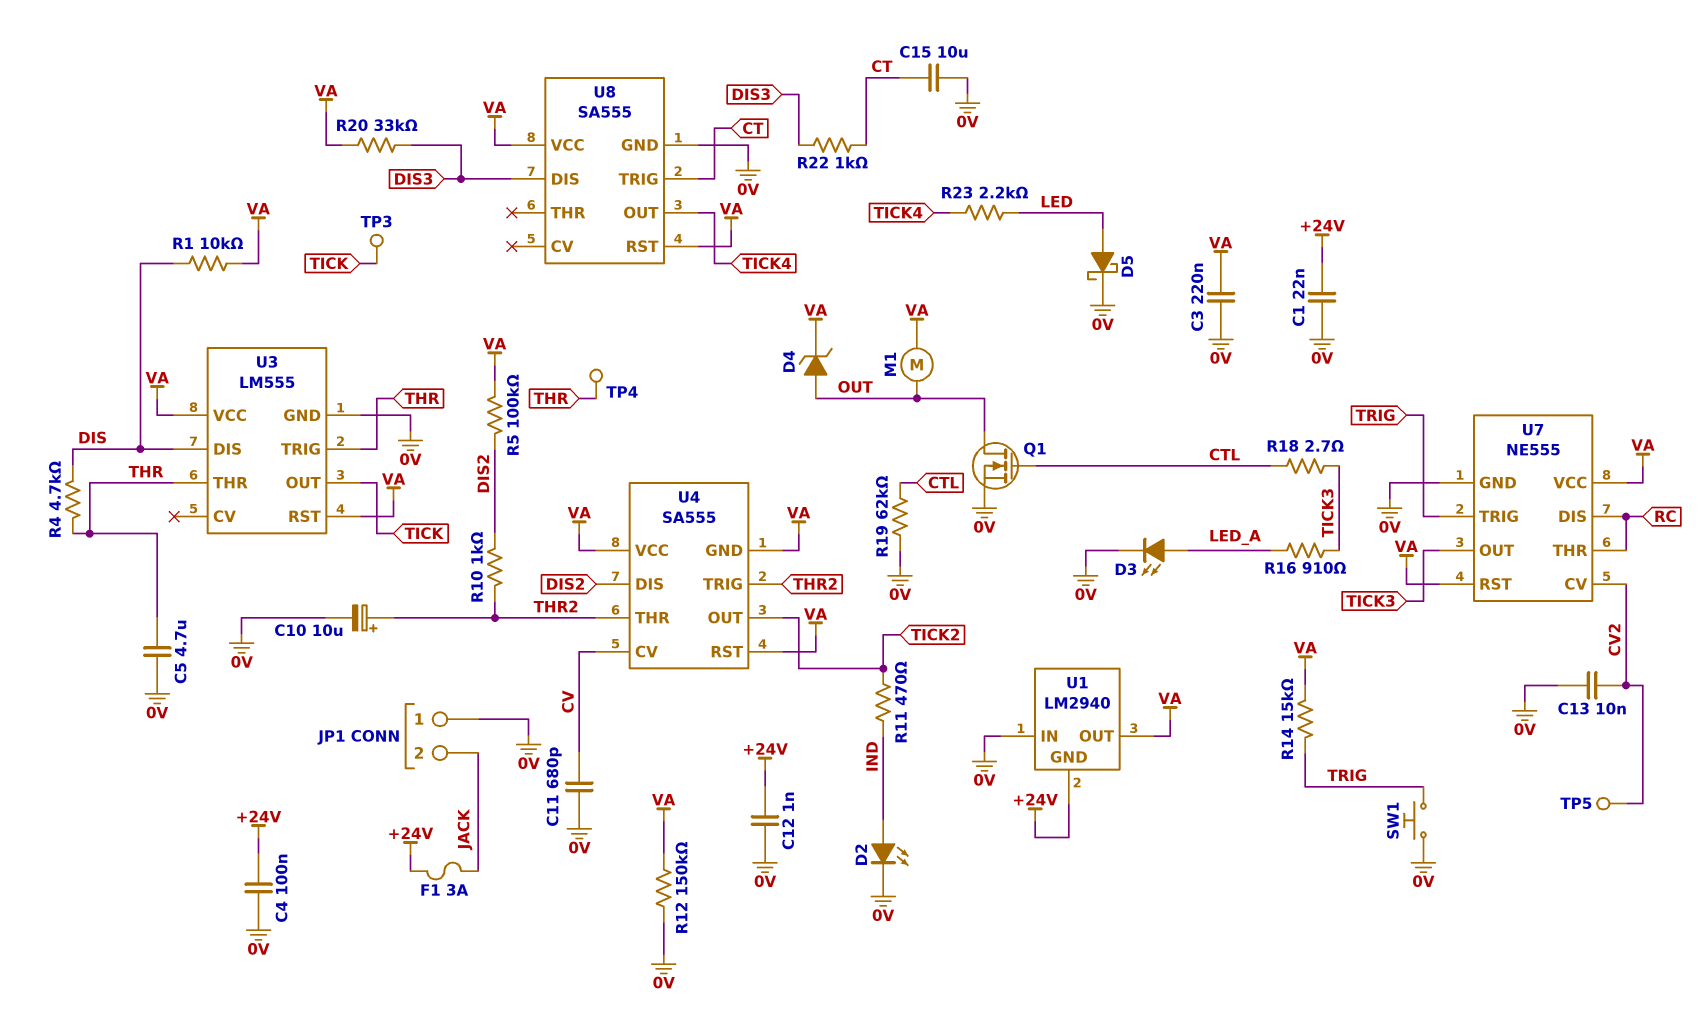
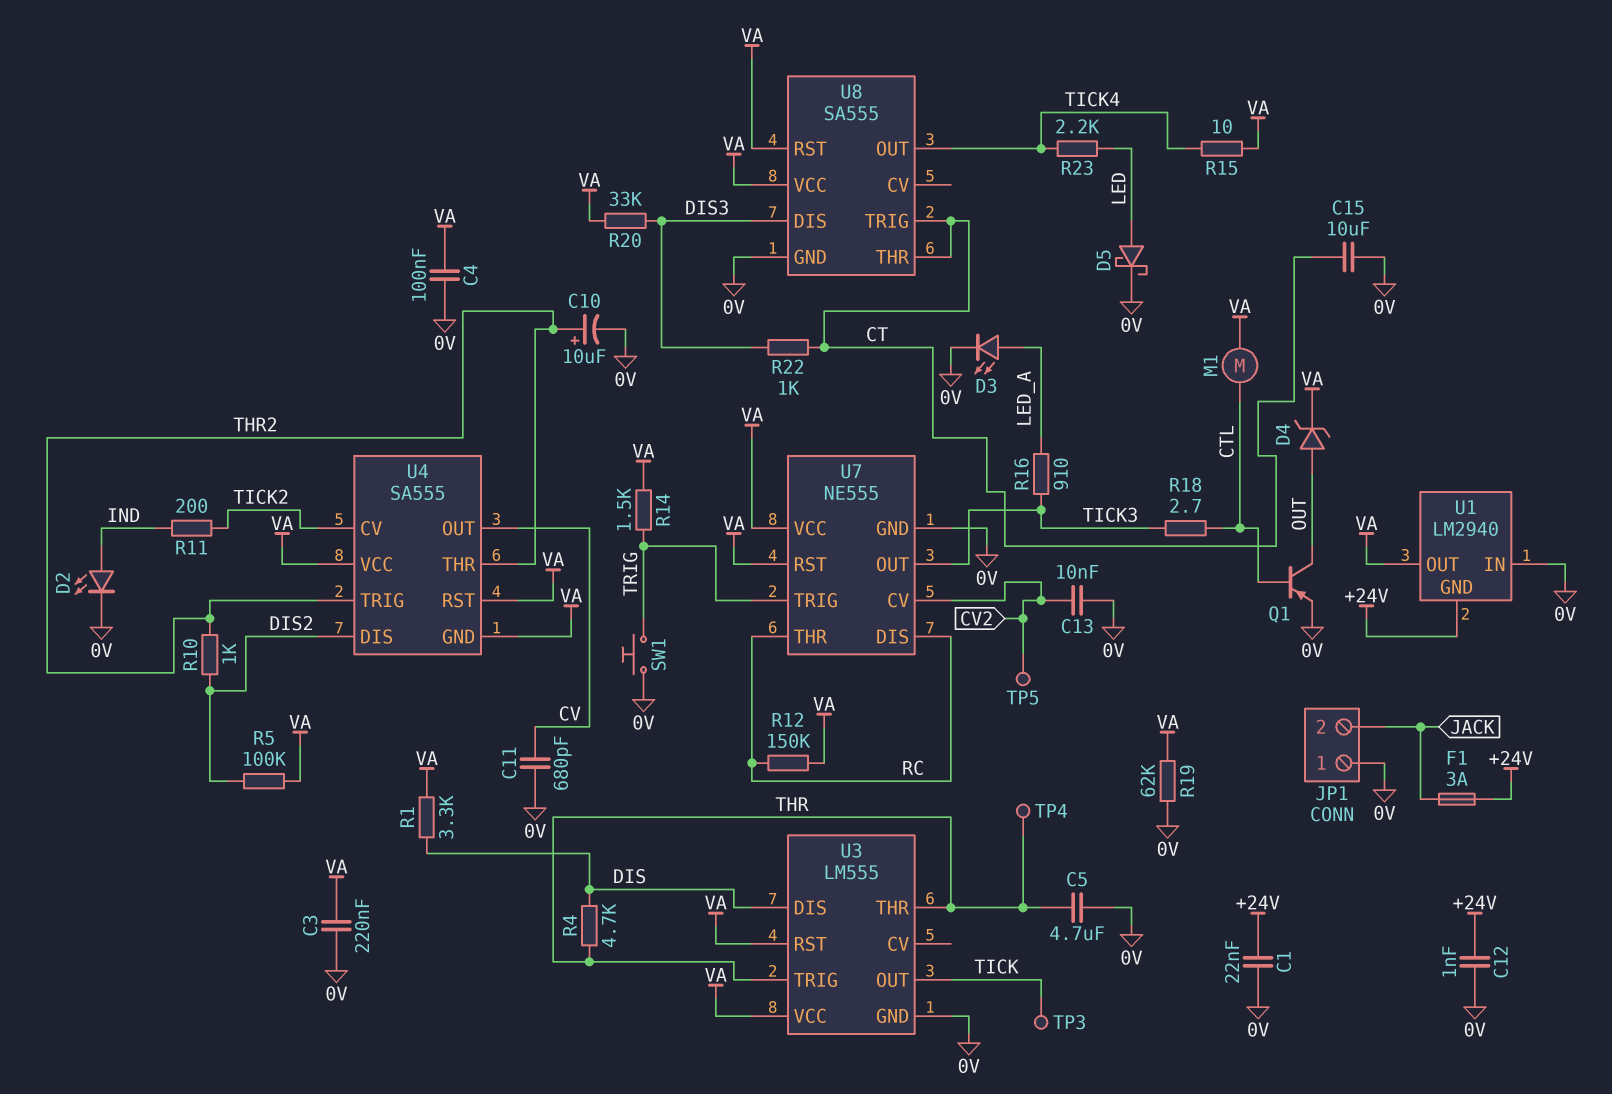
C4: 100nF (+24V, 0V) -> 100nF (0V, VA)
M1: motor (OUT, VA) -> motor (CTL, VA)
Q1: NMOS (G CTL, D OUT, S 0V) -> PNP (B CTL, C OUT, E 0V)
R1: 10k (DIS, VA) -> 3.3k (DIS, VA)
R11: 470 (IND, TICK2) -> 200 (IND, TICK2)
R12: 150k (0V, VA) -> 150k (RC, VA)
R14: 15k (TRIG, VA) -> 1.5k (TRIG, VA)
R15: none -> 10 (TICK4, VA)
R19: 62k (0V, CTL) -> 62k (0V, VA)
U4 pin CV: CV -> TICK2
U4 pin OUT: TICK2 -> CV
U8 pin THR: none -> CT

